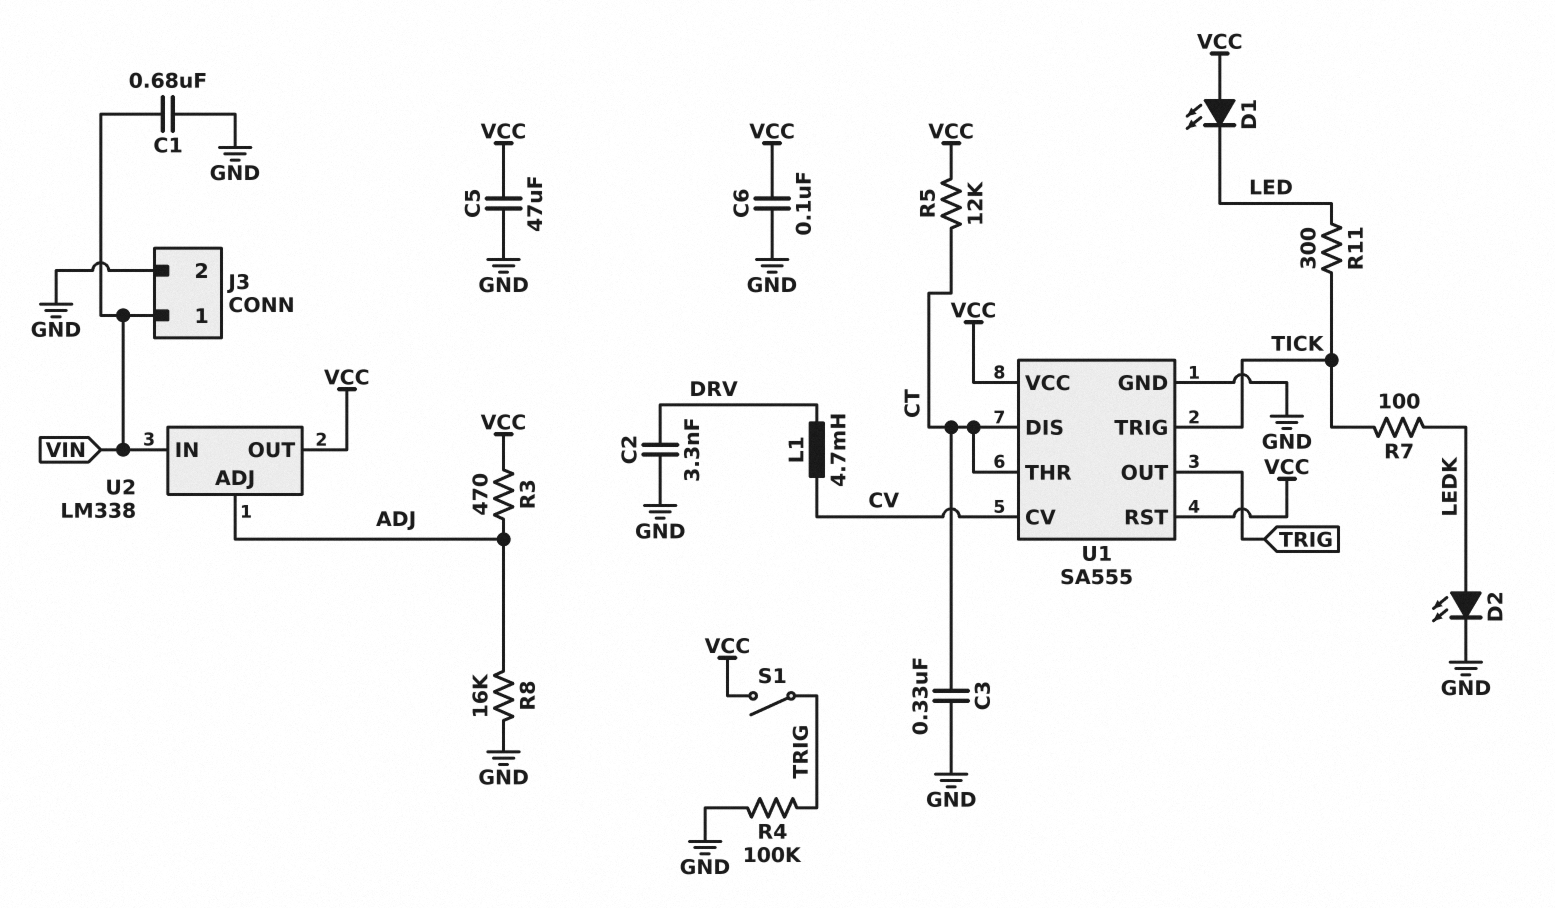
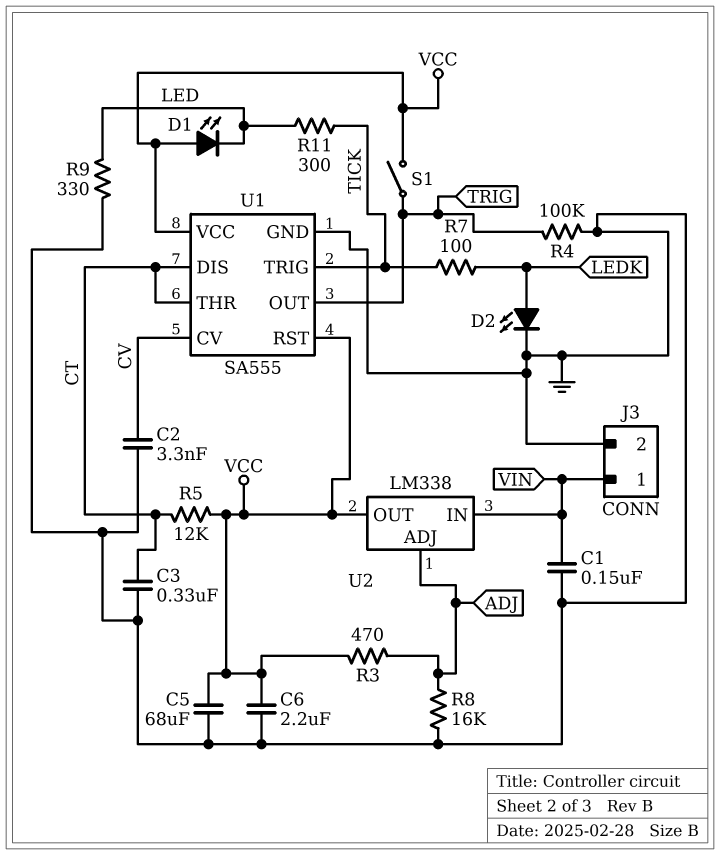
C1: 680nF (GND, VIN) -> 150nF (GND, VIN)
C2: 3.3nF (DRV, GND) -> 3.3nF (CV, GND)
C5: 47uF (GND, VCC) -> 68uF (GND, VCC)
C6: 100nF (GND, VCC) -> 2.2uF (GND, VCC)
L1: 4.7mH (CV, DRV) -> none
R9: none -> 330 (GND, LED)

